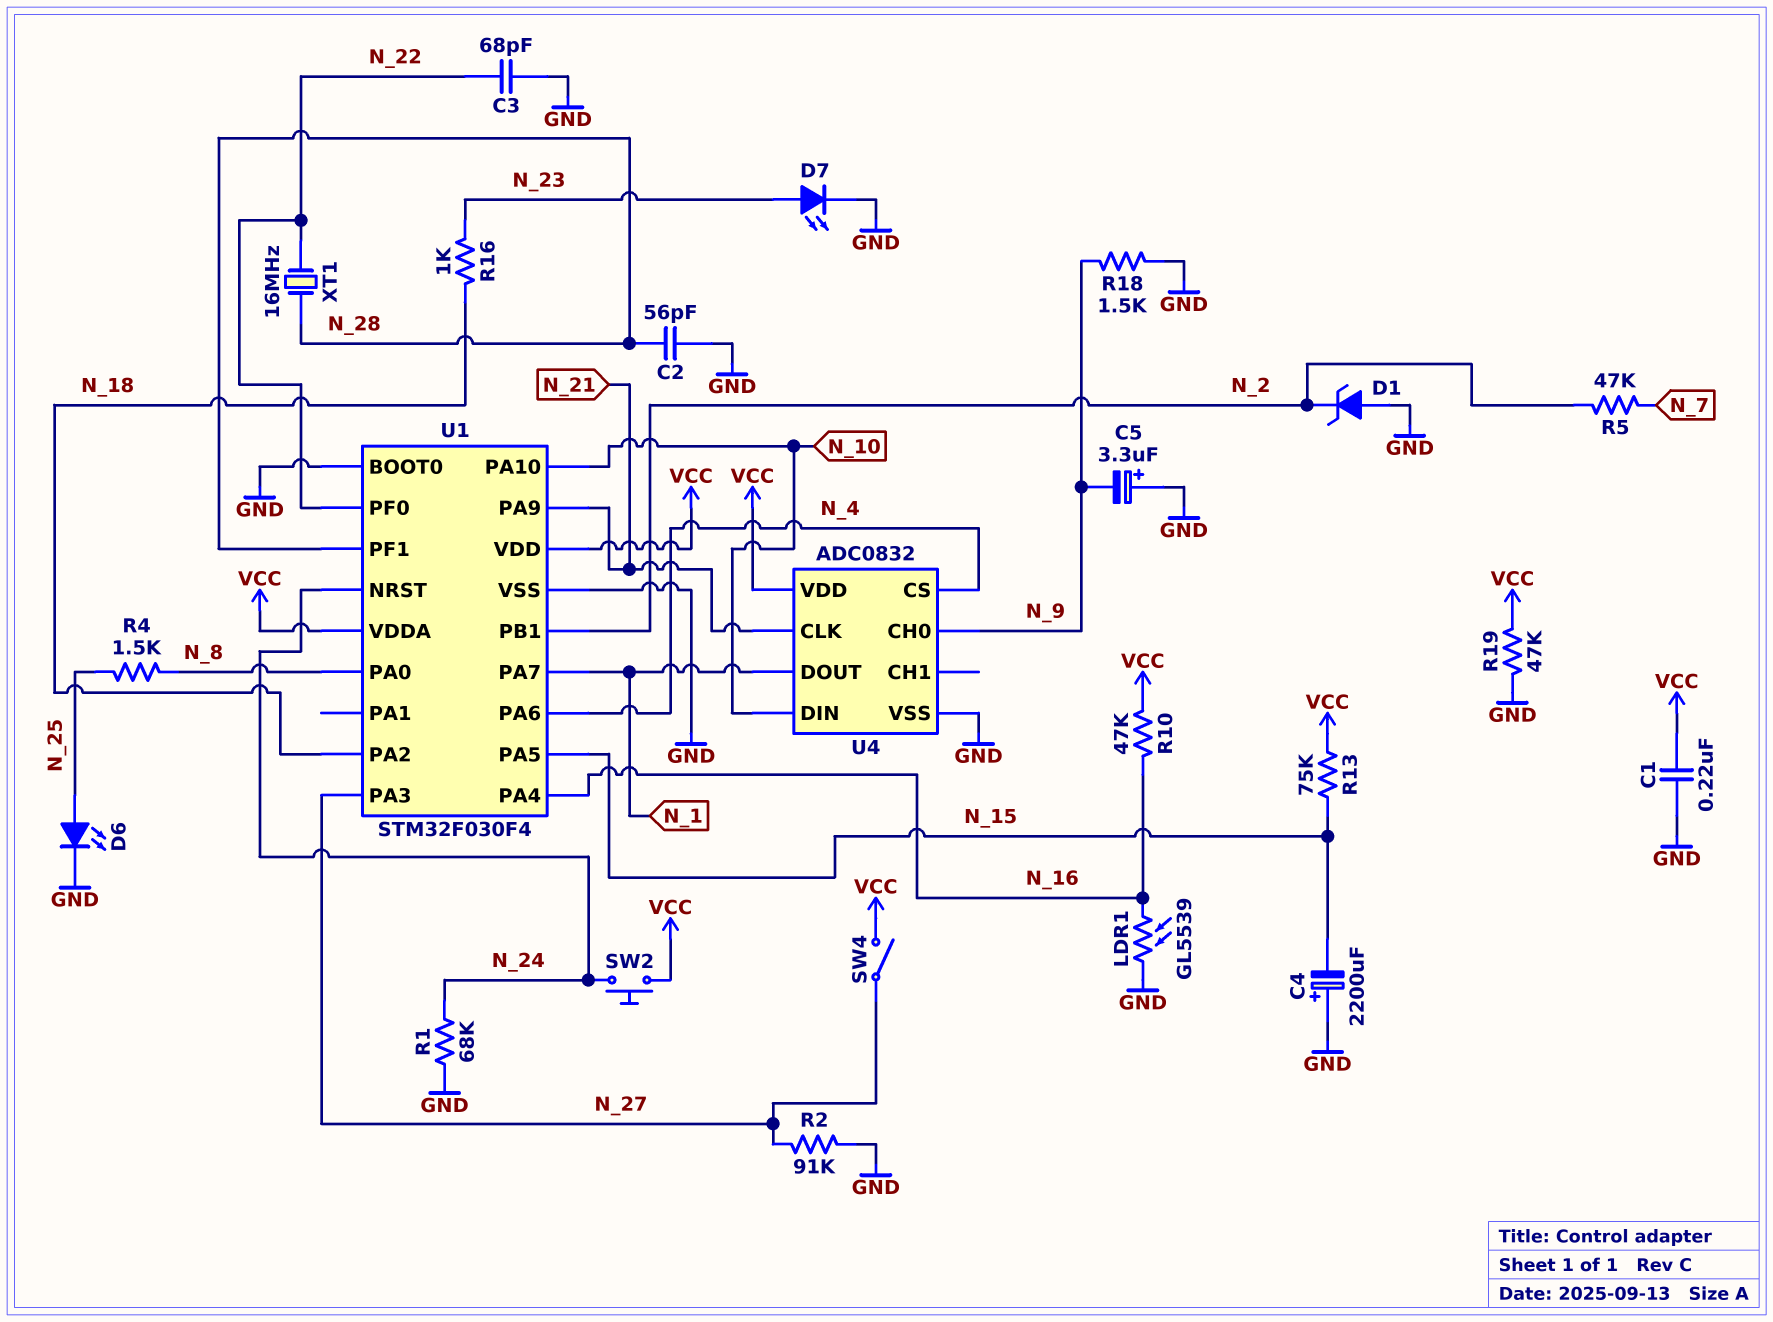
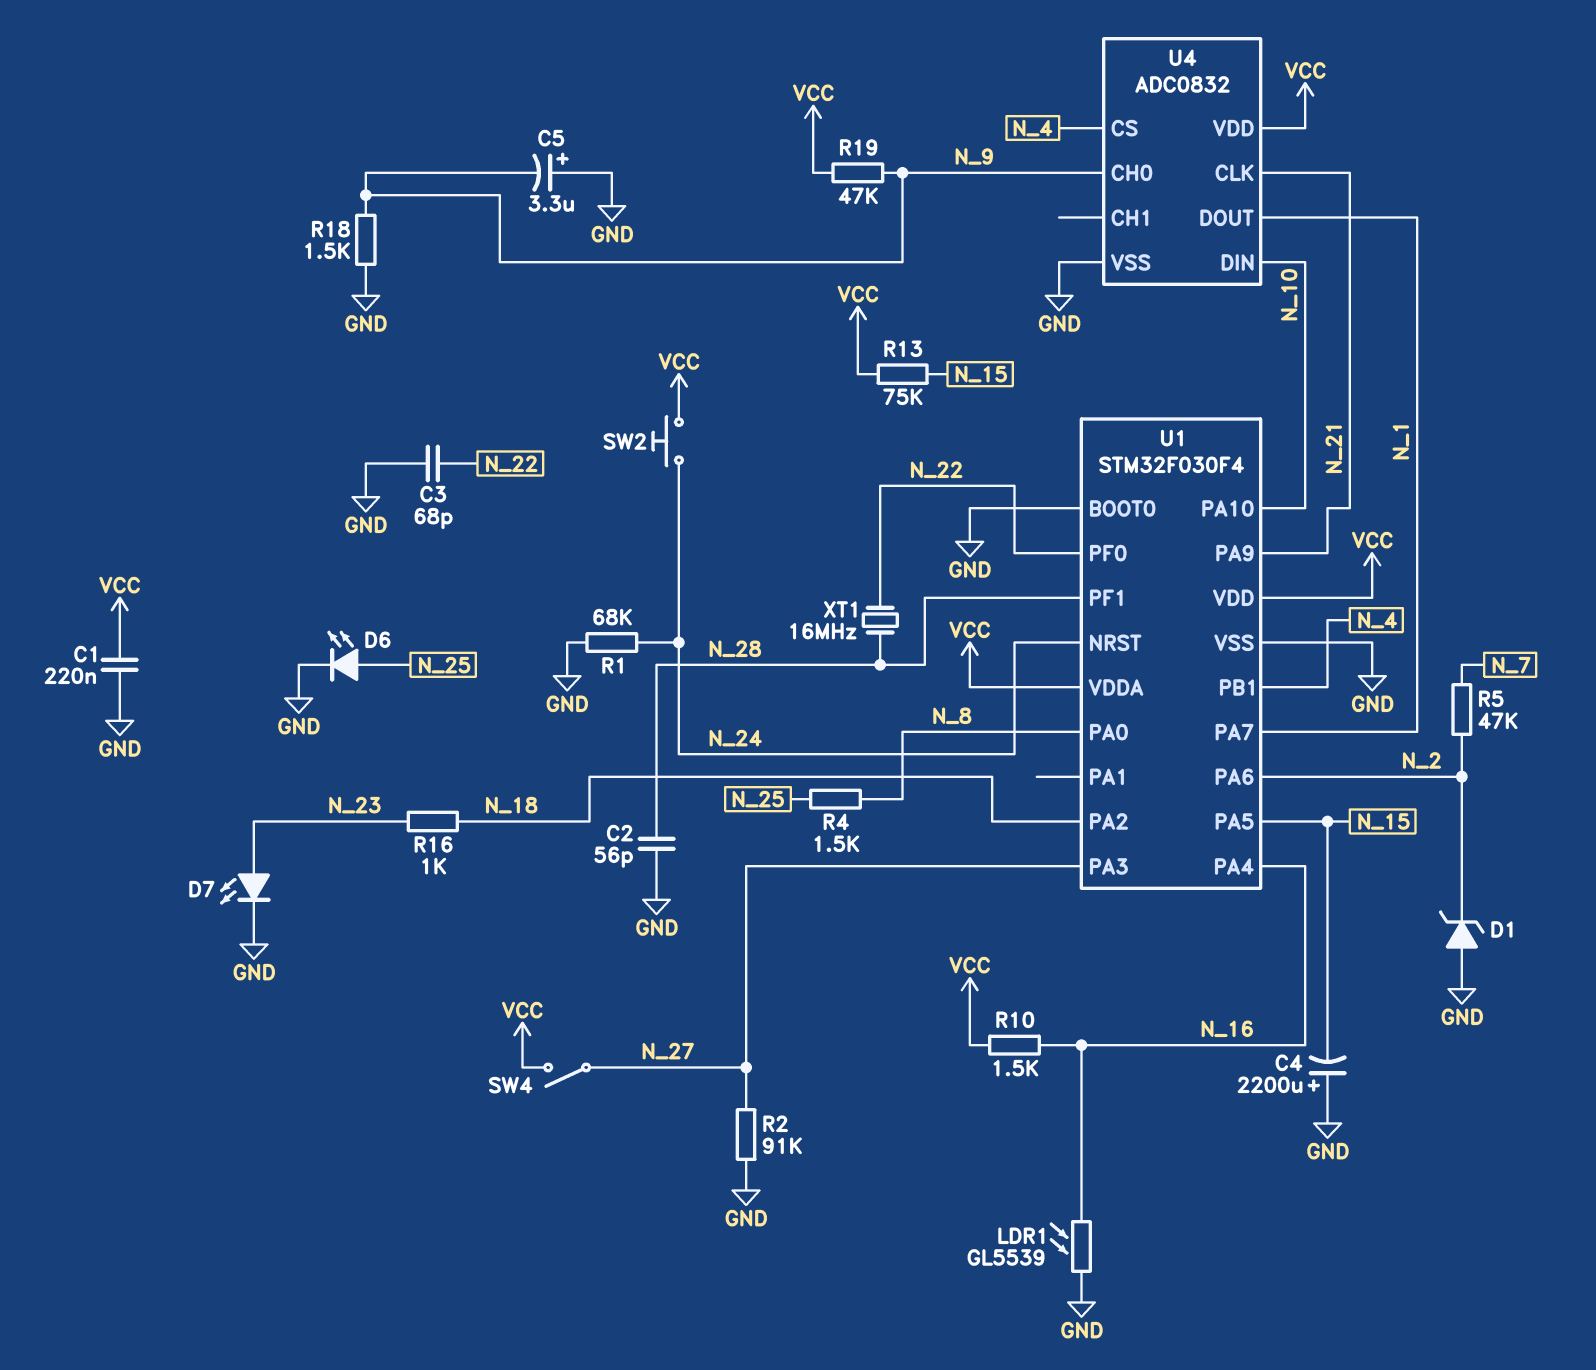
R10: 47k (N_16, VCC) -> 1.5k (N_16, VCC)
R19: 47k (GND, VCC) -> 47k (N_9, VCC)
U1 pin PA6: N_4 -> N_2
U1 pin PB1: N_2 -> N_4

